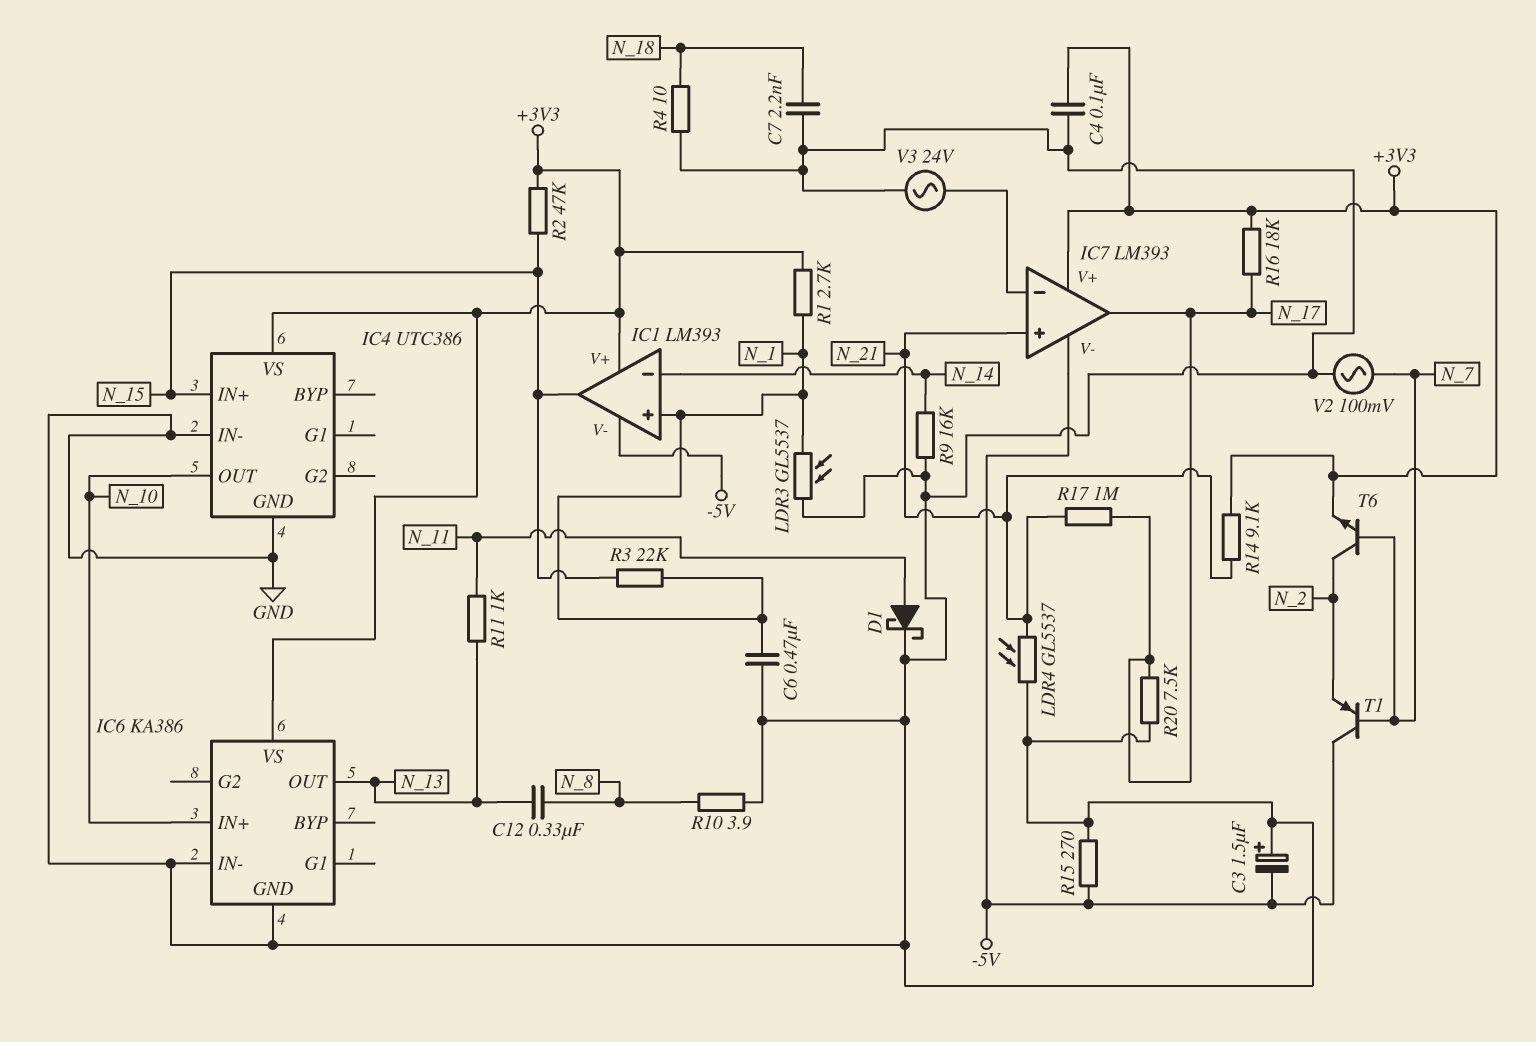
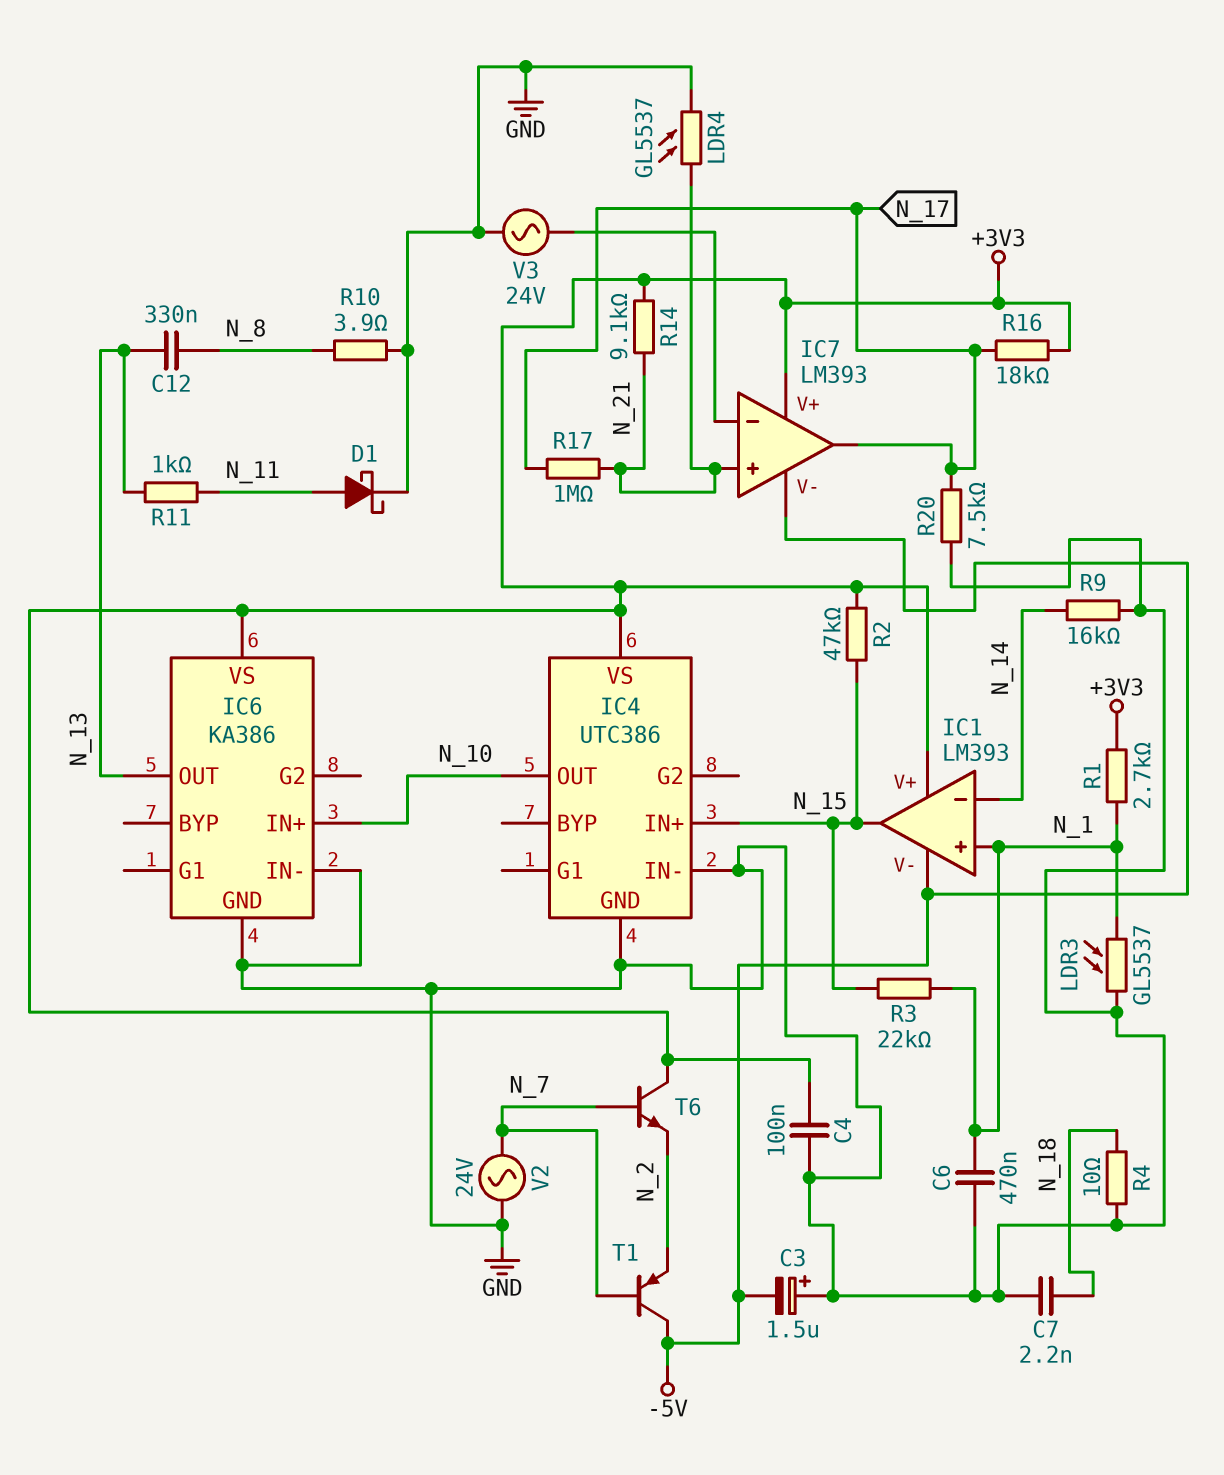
R15: 270 (-5V, GND) -> none
T6: NPN (B N_7, C N_2, E +3V3) -> NPN (B N_7, C +3V3, E N_2)
V2: AC 100mV (GND, N_7) -> AC 24V (GND, N_7)

